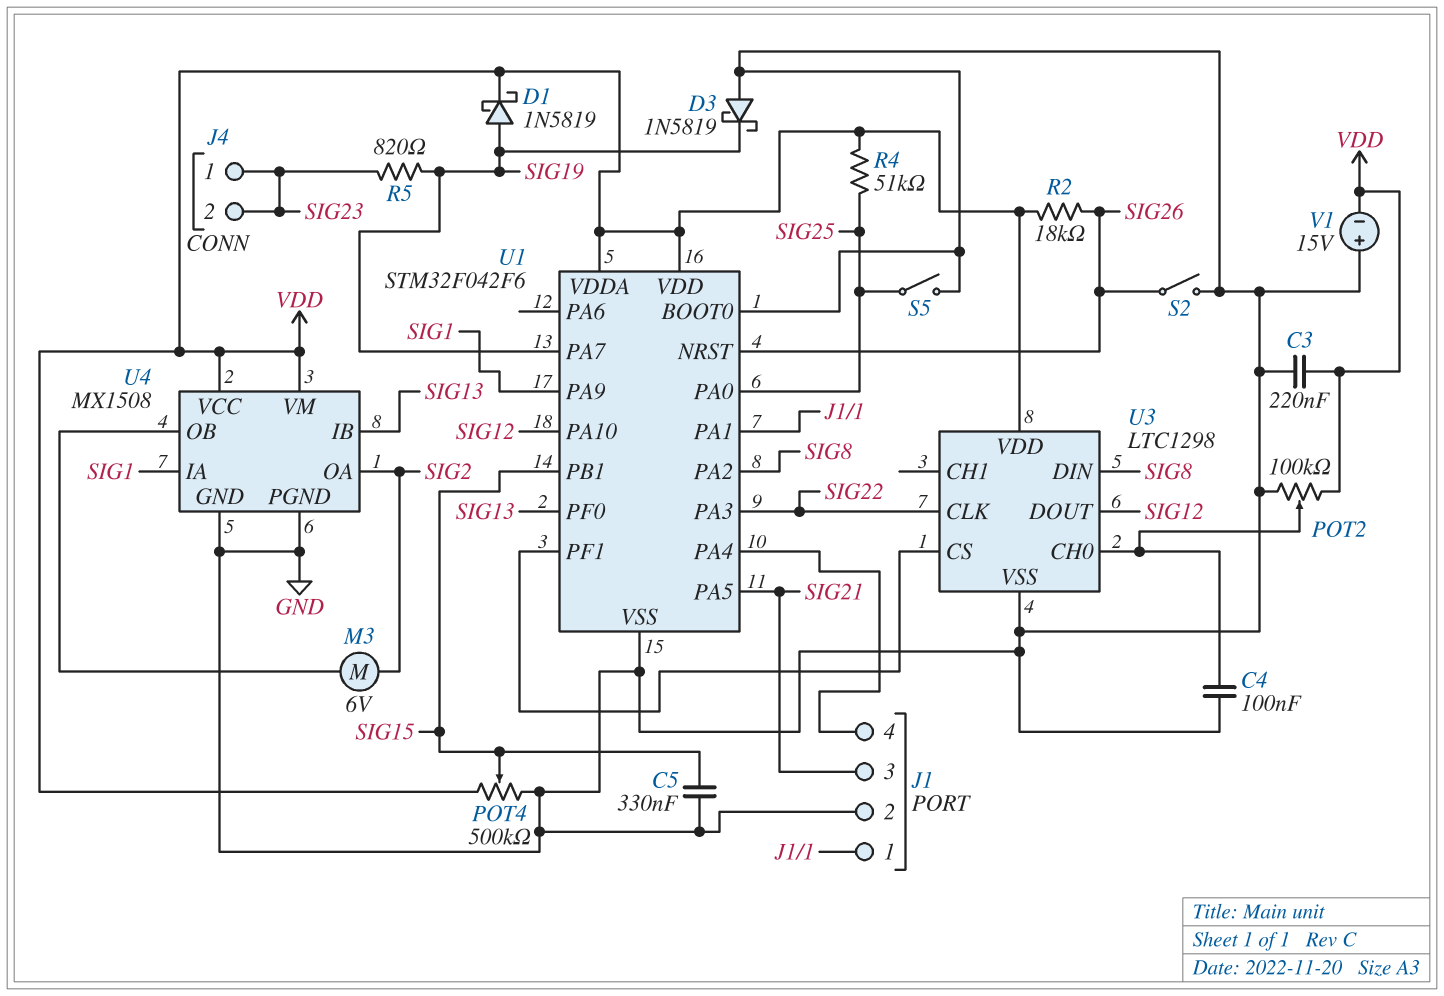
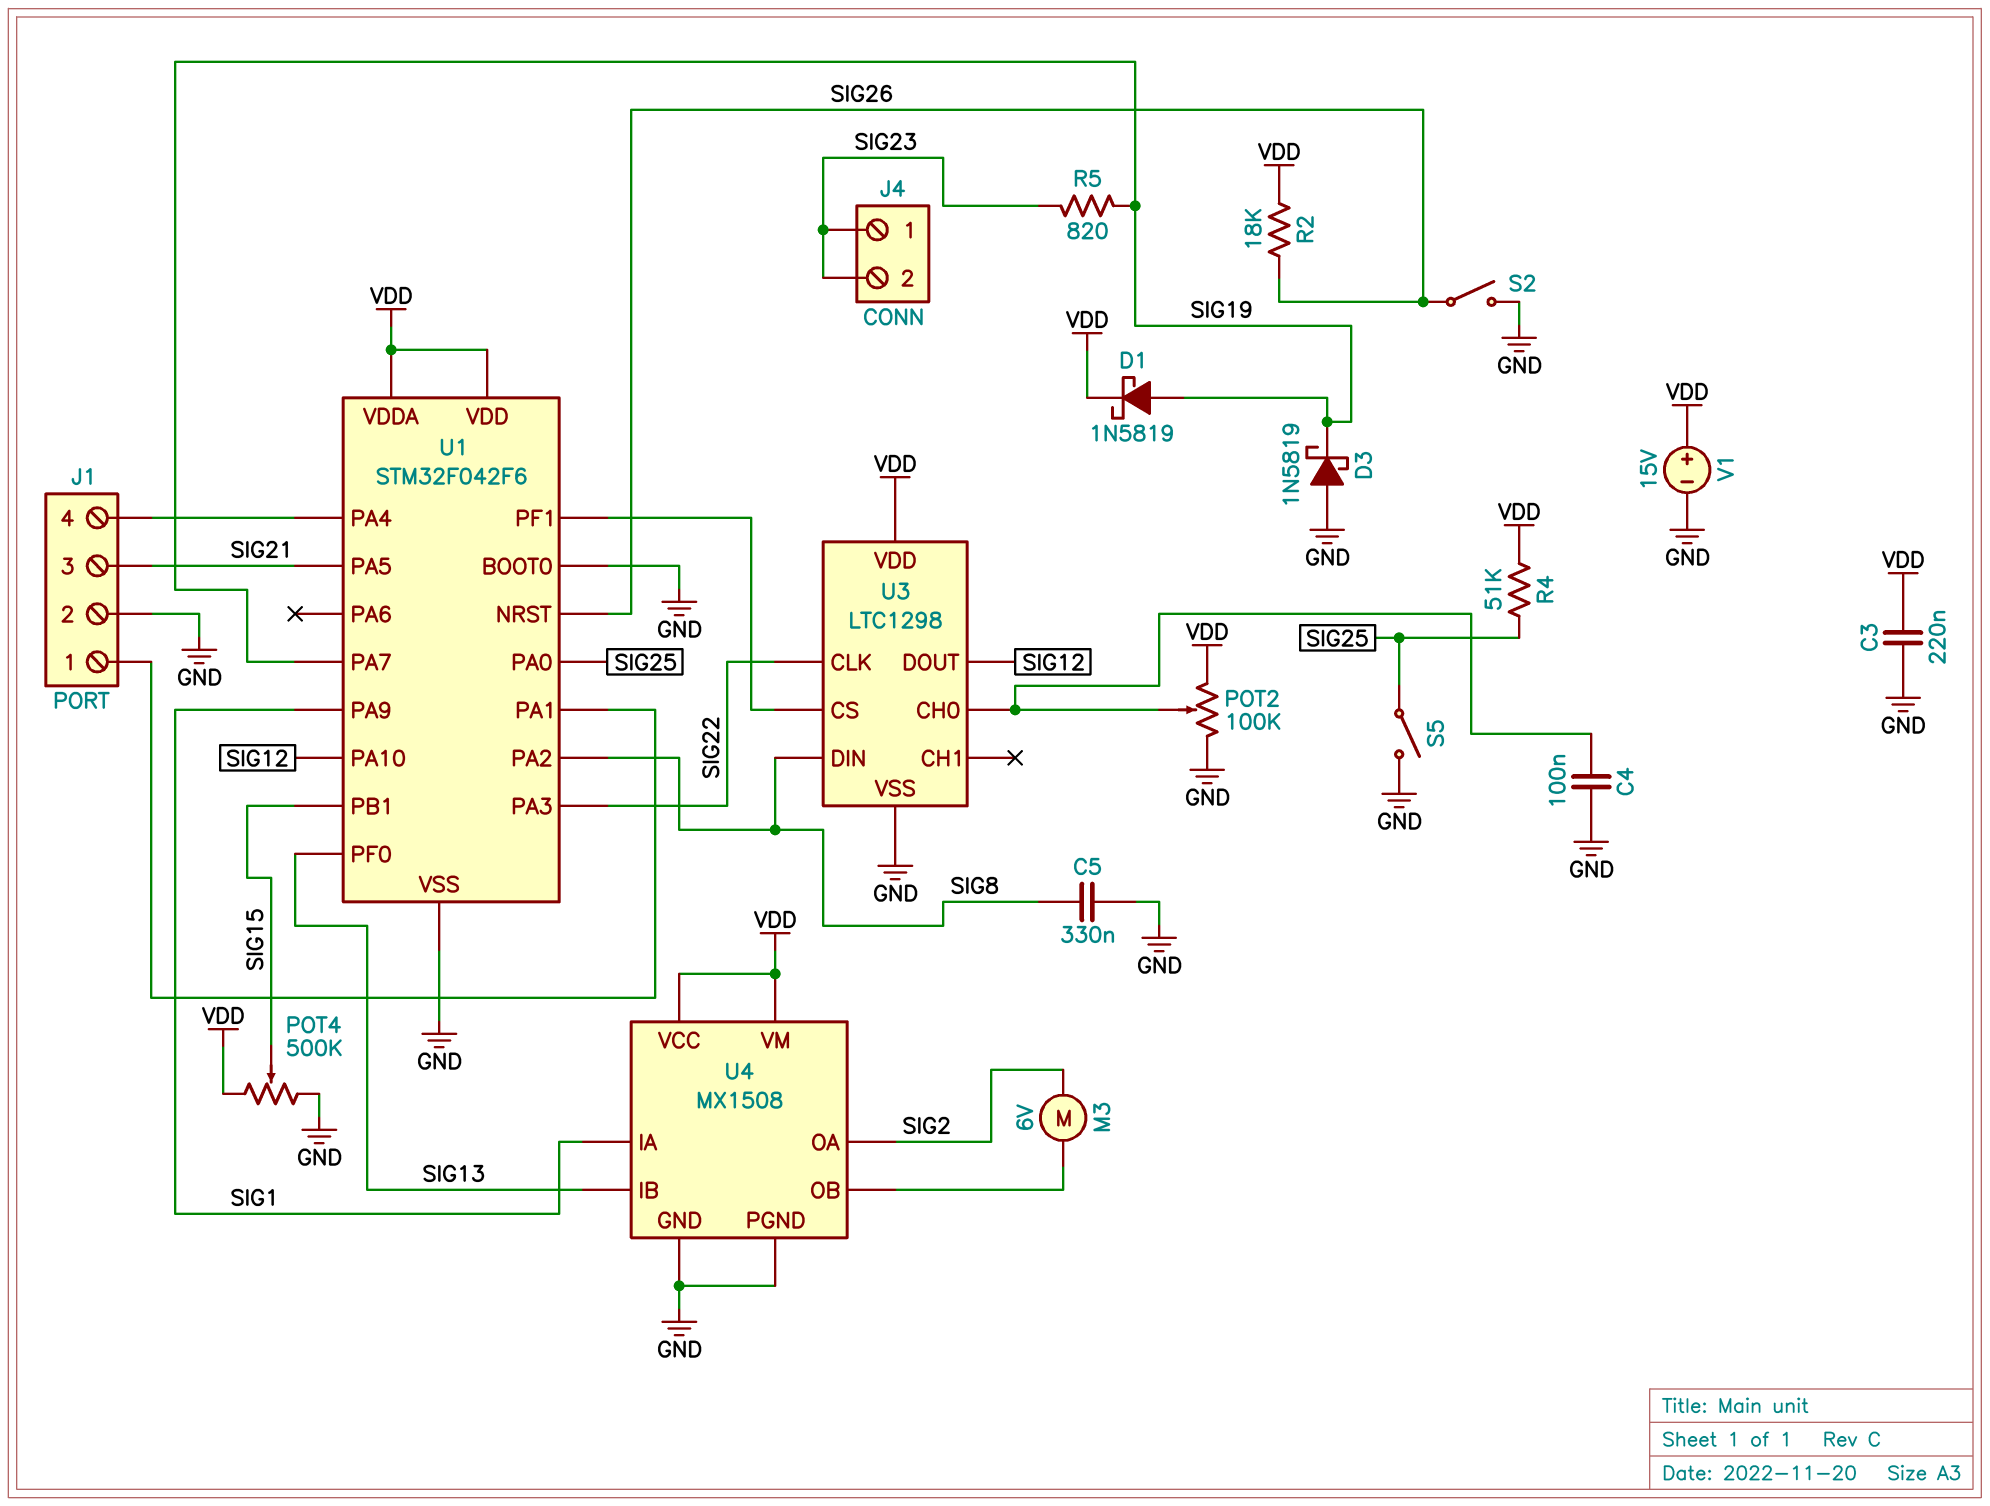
C5: 330nF (GND, SIG15) -> 330nF (GND, SIG8)
V1: 15V (plus GND, minus VDD) -> 15V (plus VDD, minus GND)

